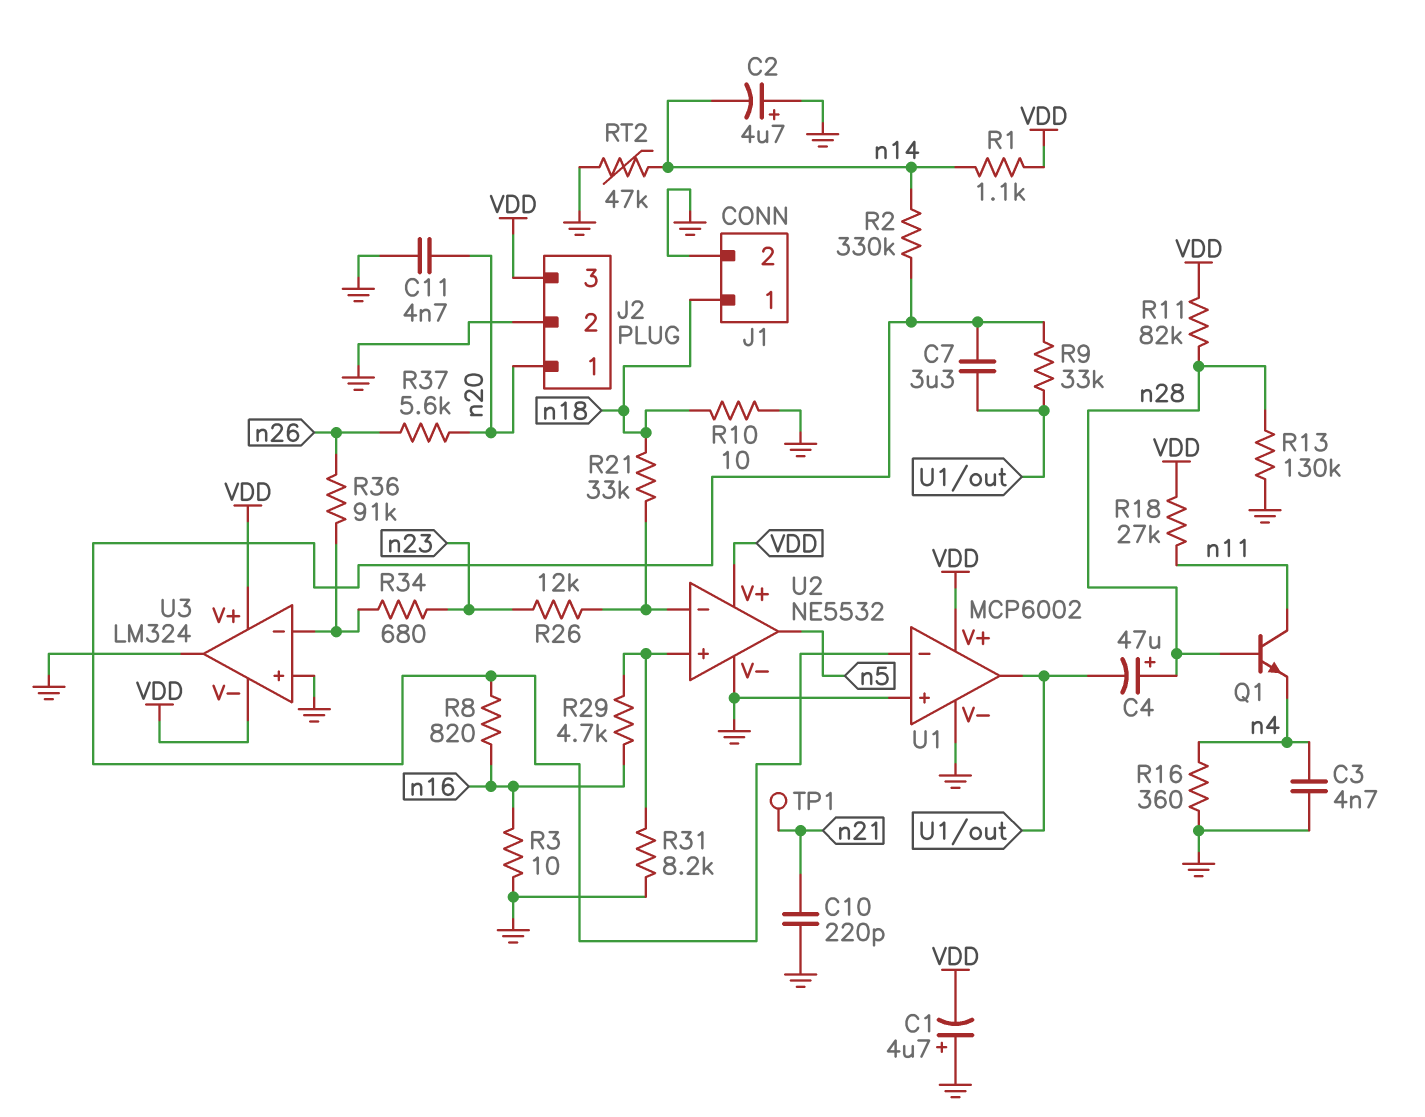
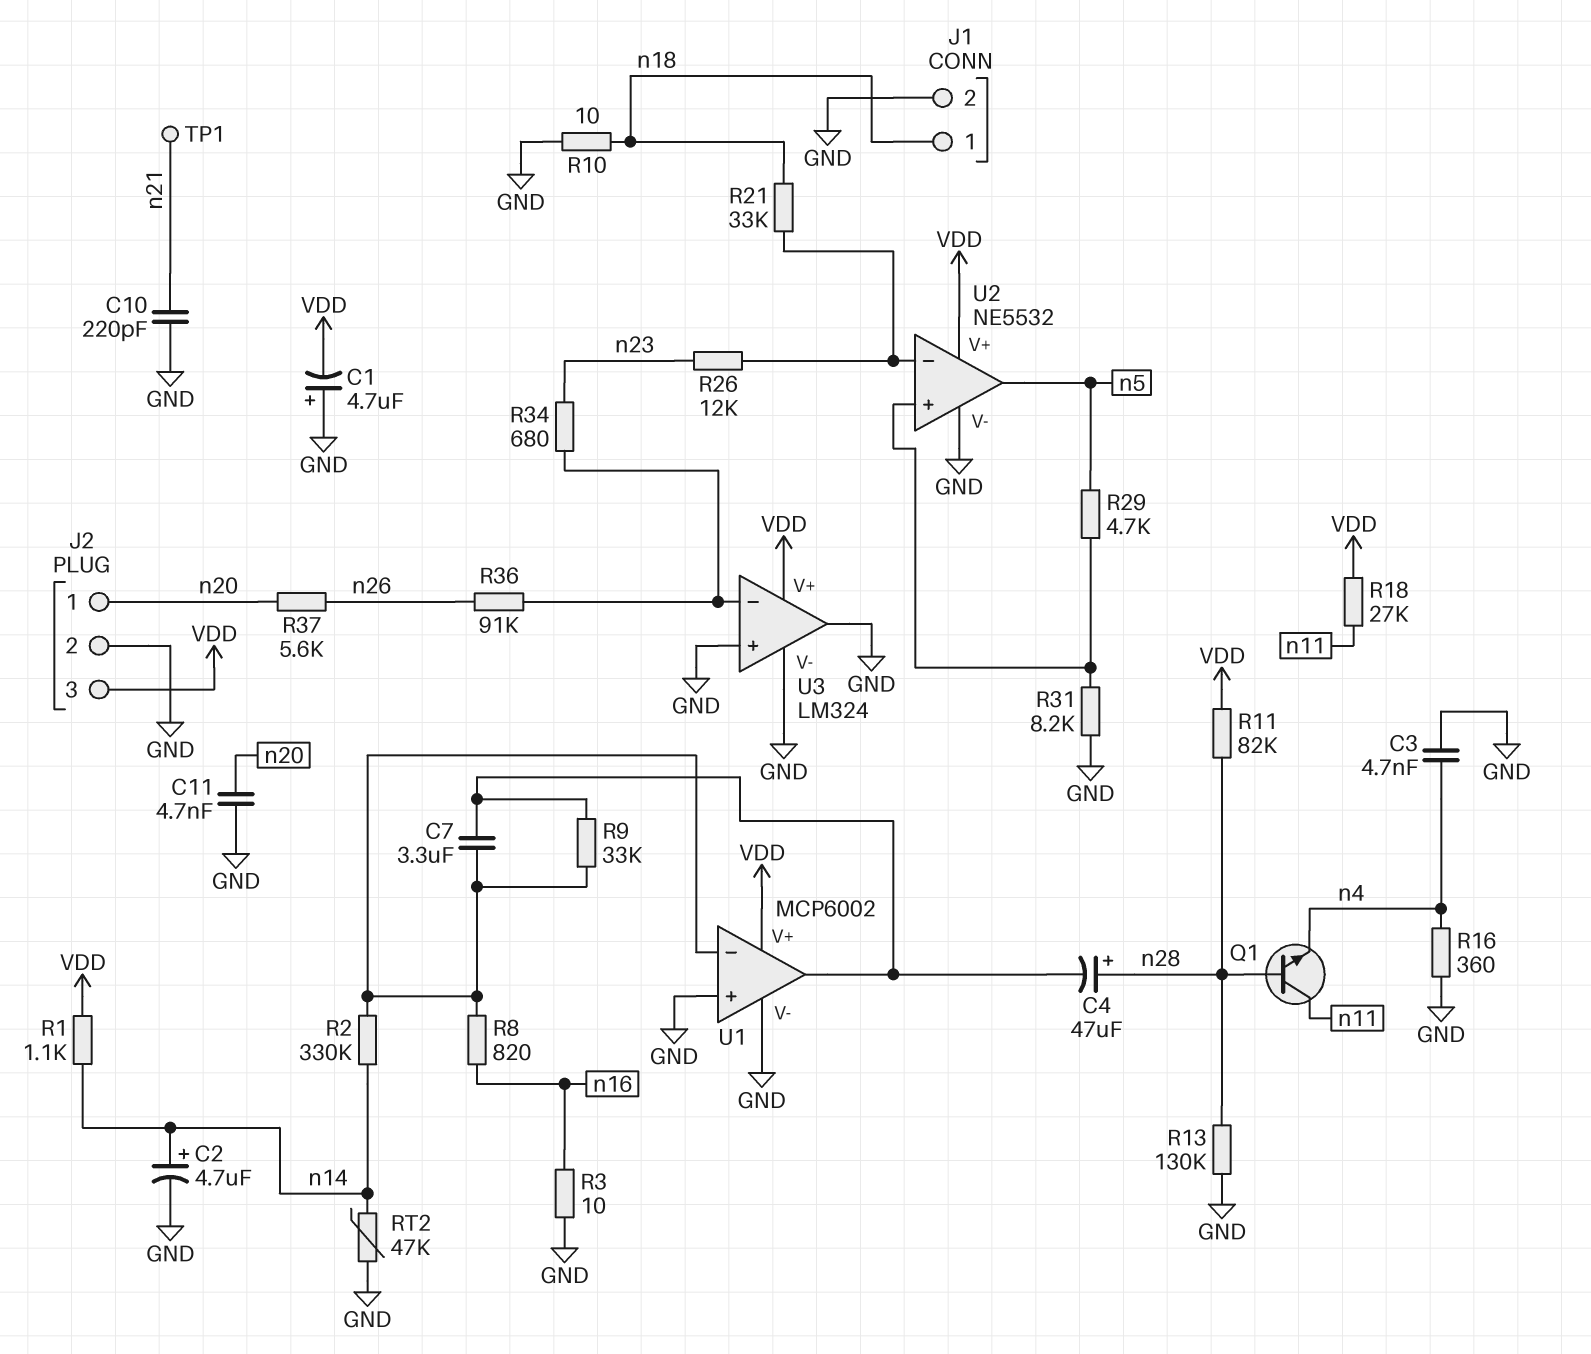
C2: 4.7uF (plus GND, minus n14) -> 4.7uF (plus n14, minus GND)
R29: 4.7k (U2/in+, n16) -> 4.7k (U2/in+, n5)
U3 pin V-: VDD -> GND

